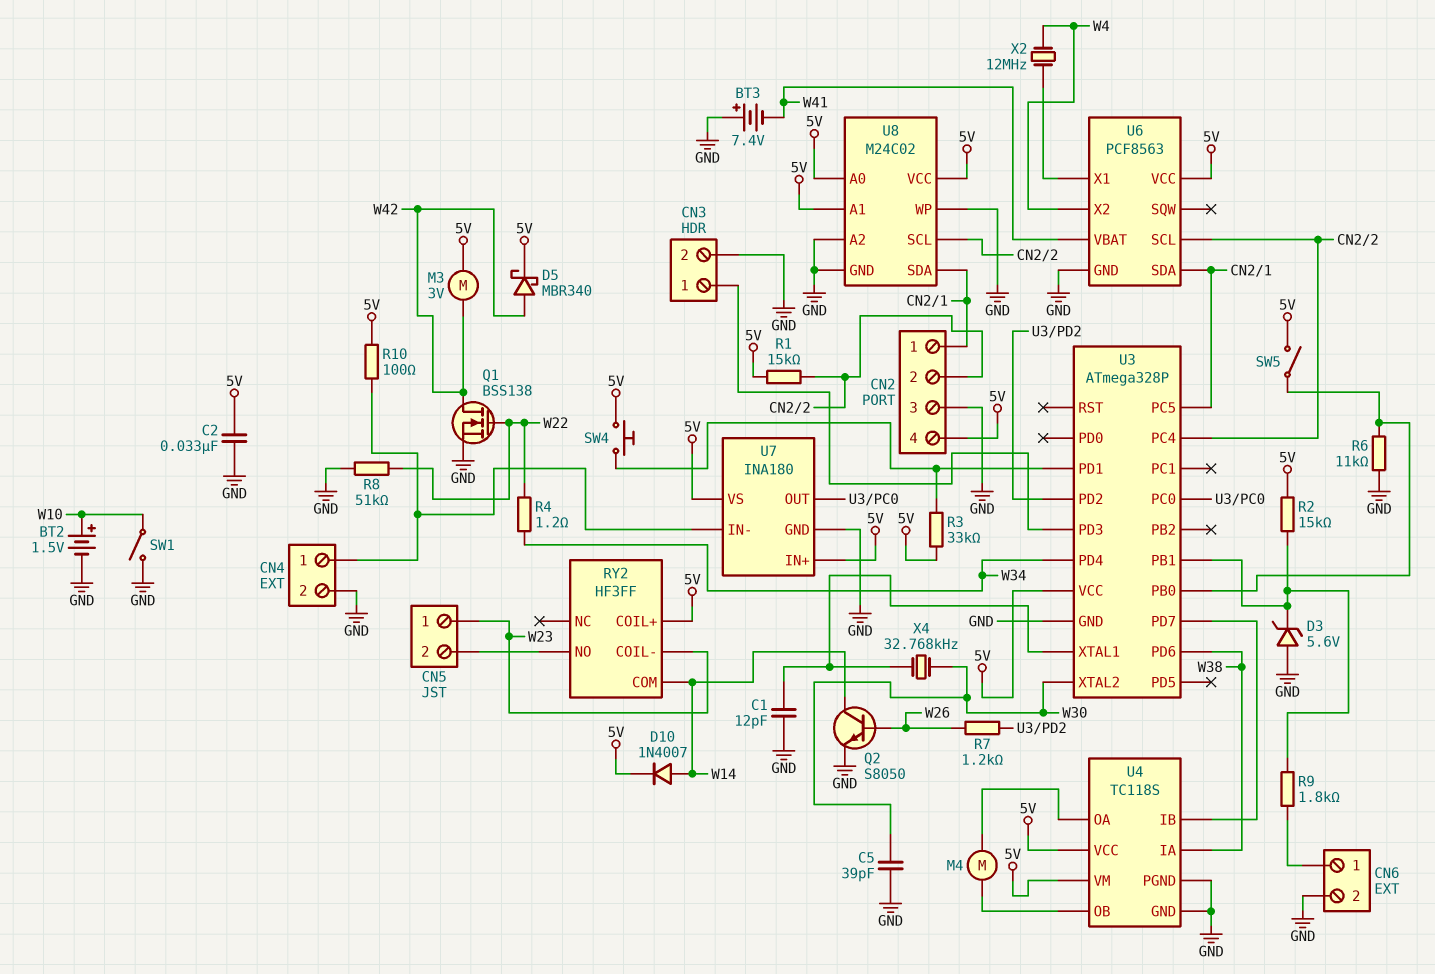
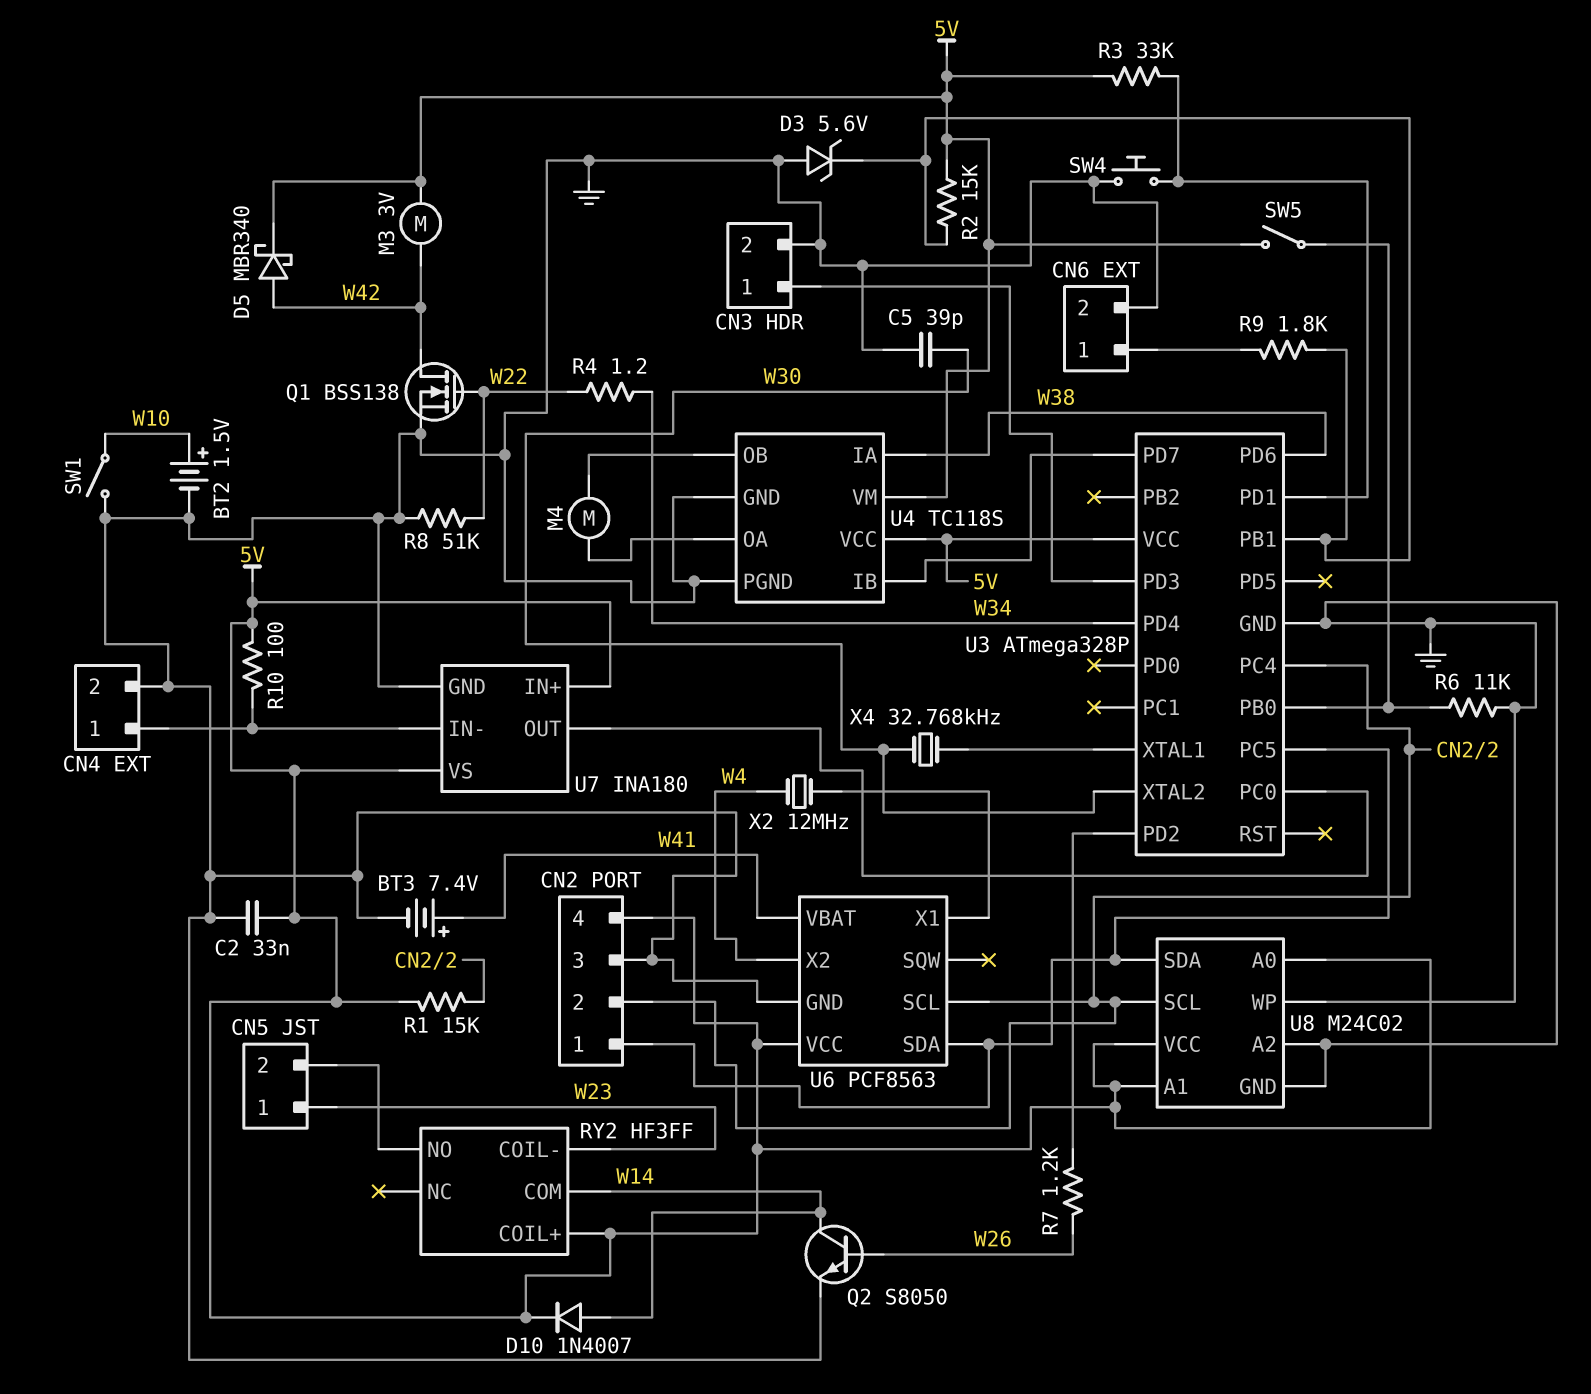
BT3: 7.4V (plus GND, minus W41) -> 7.4V (plus W41, minus GND)
C1: 12pF (GND, U3/XTAL1) -> none
SW4: button (5V, U3/PD1) -> button (GND, U3/PD1)

